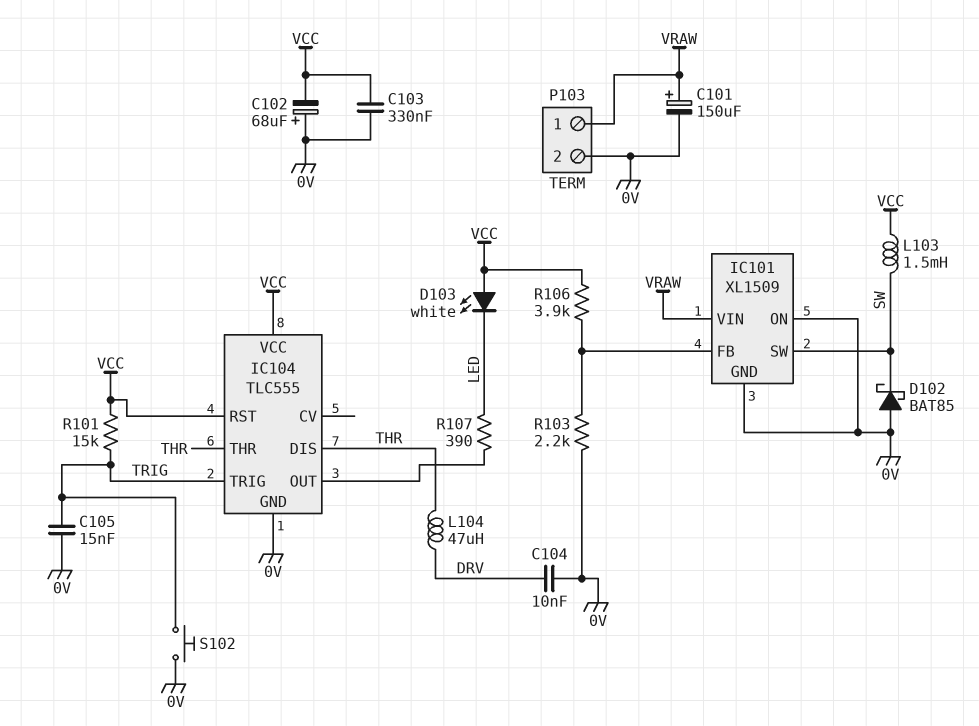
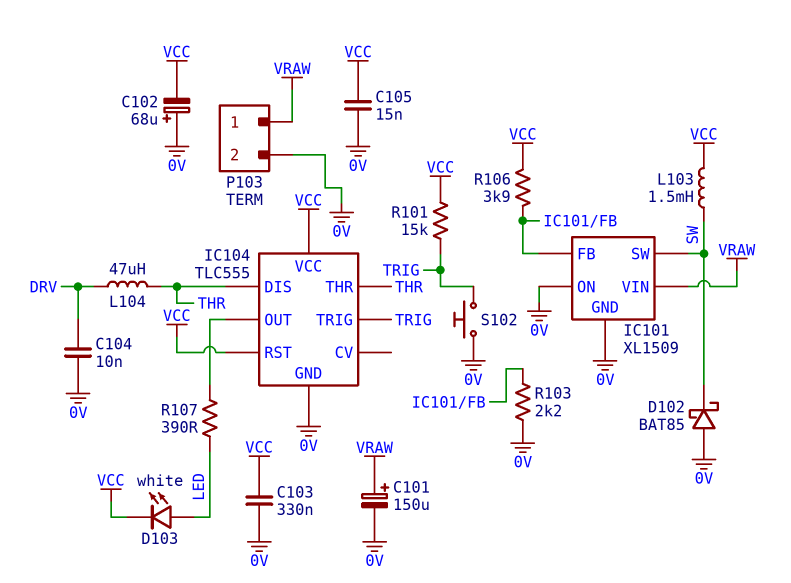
C105: 15nF (0V, TRIG) -> 15nF (0V, VCC)
D103: LED white (A VCC, K LED) -> LED white (A LED, K VCC)

